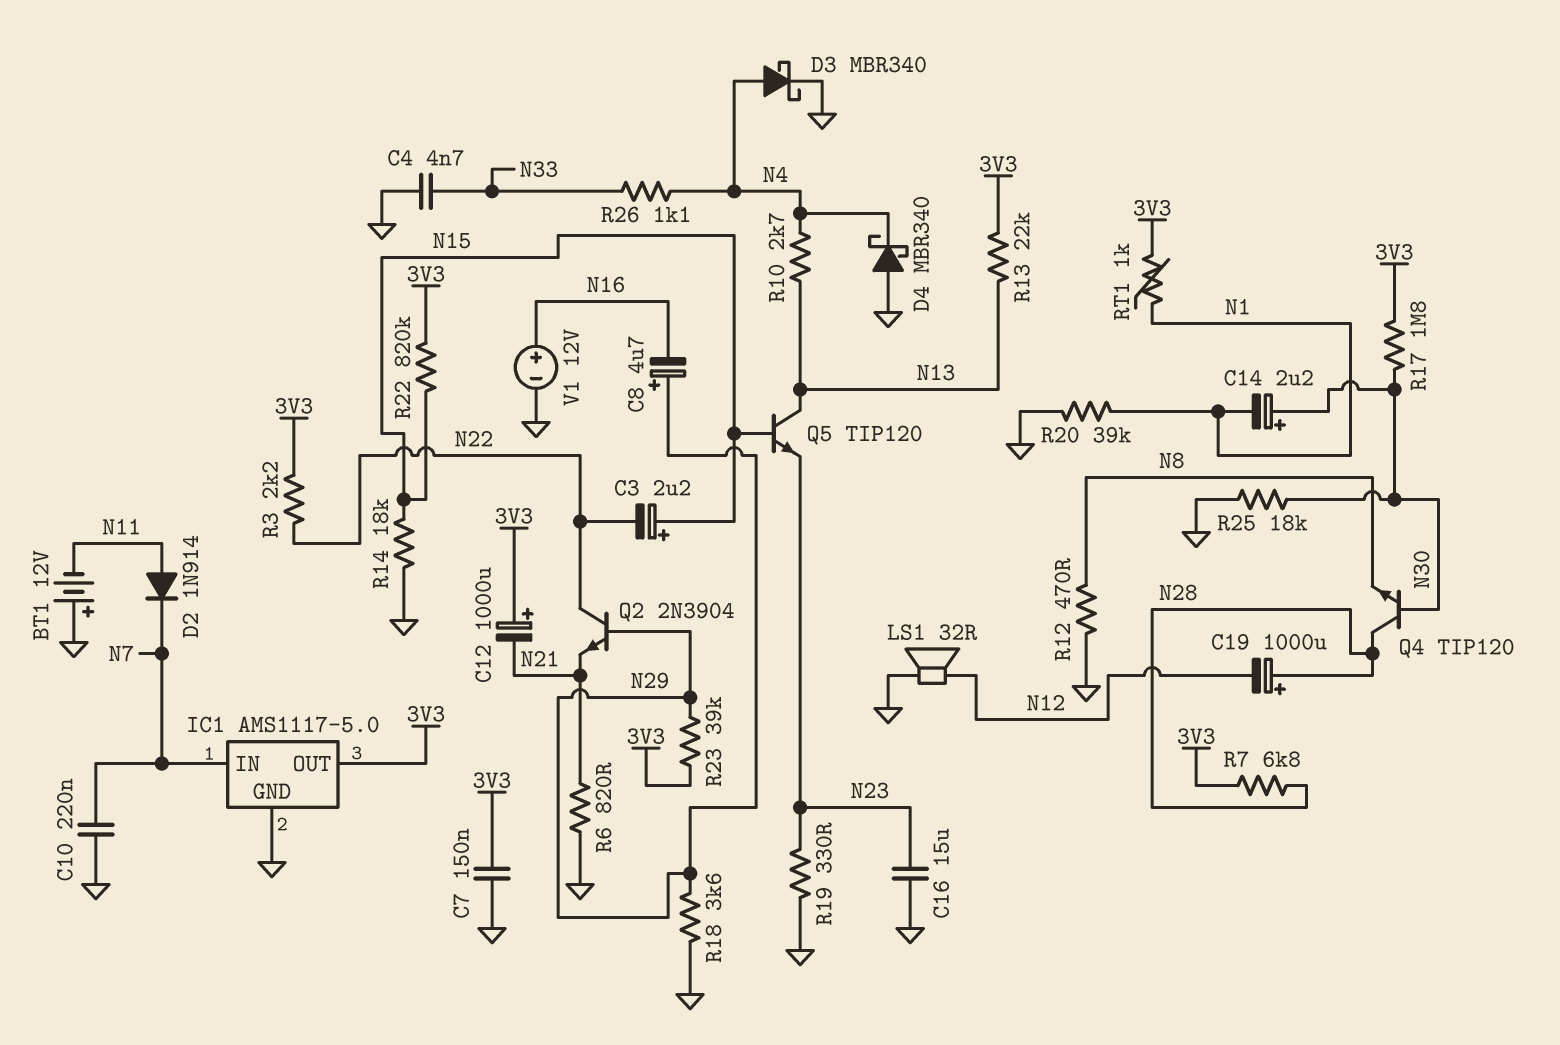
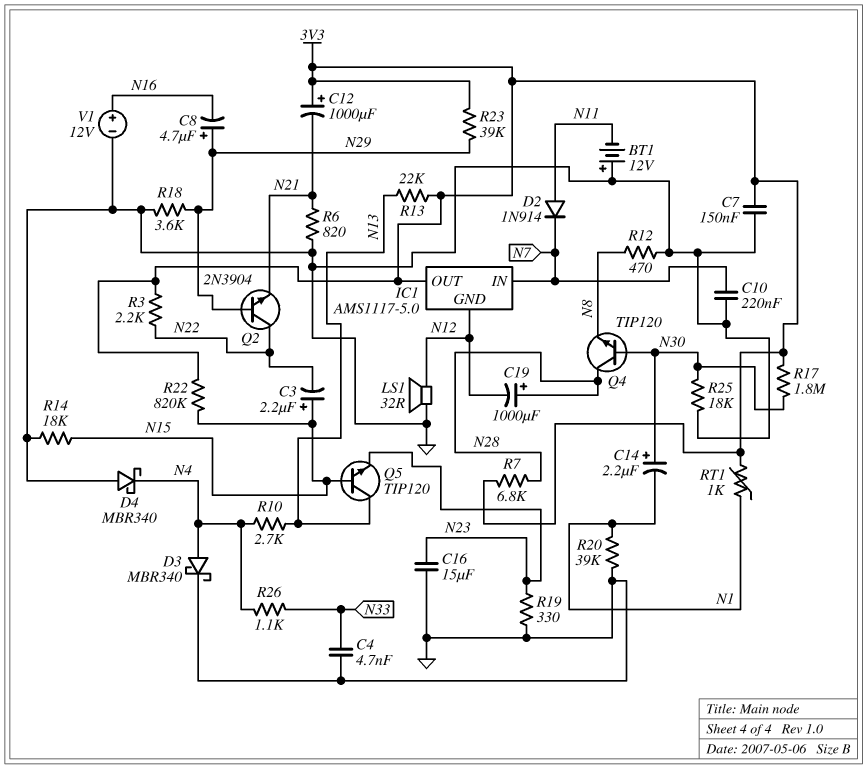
IC1 pin GND: GND -> N12

